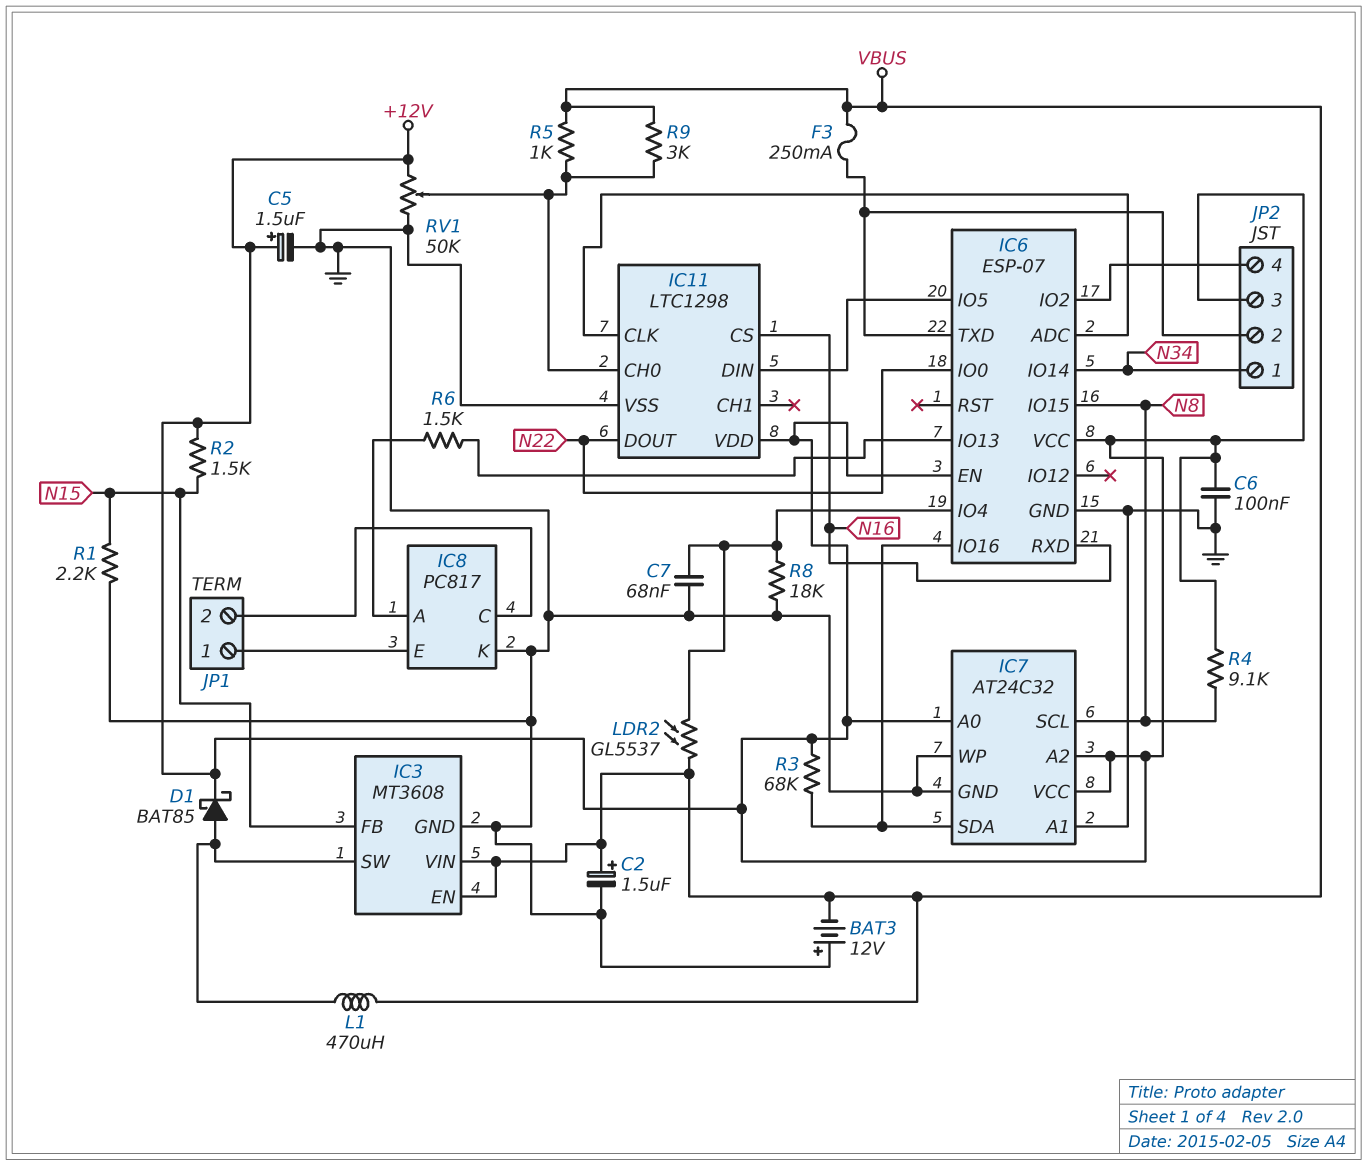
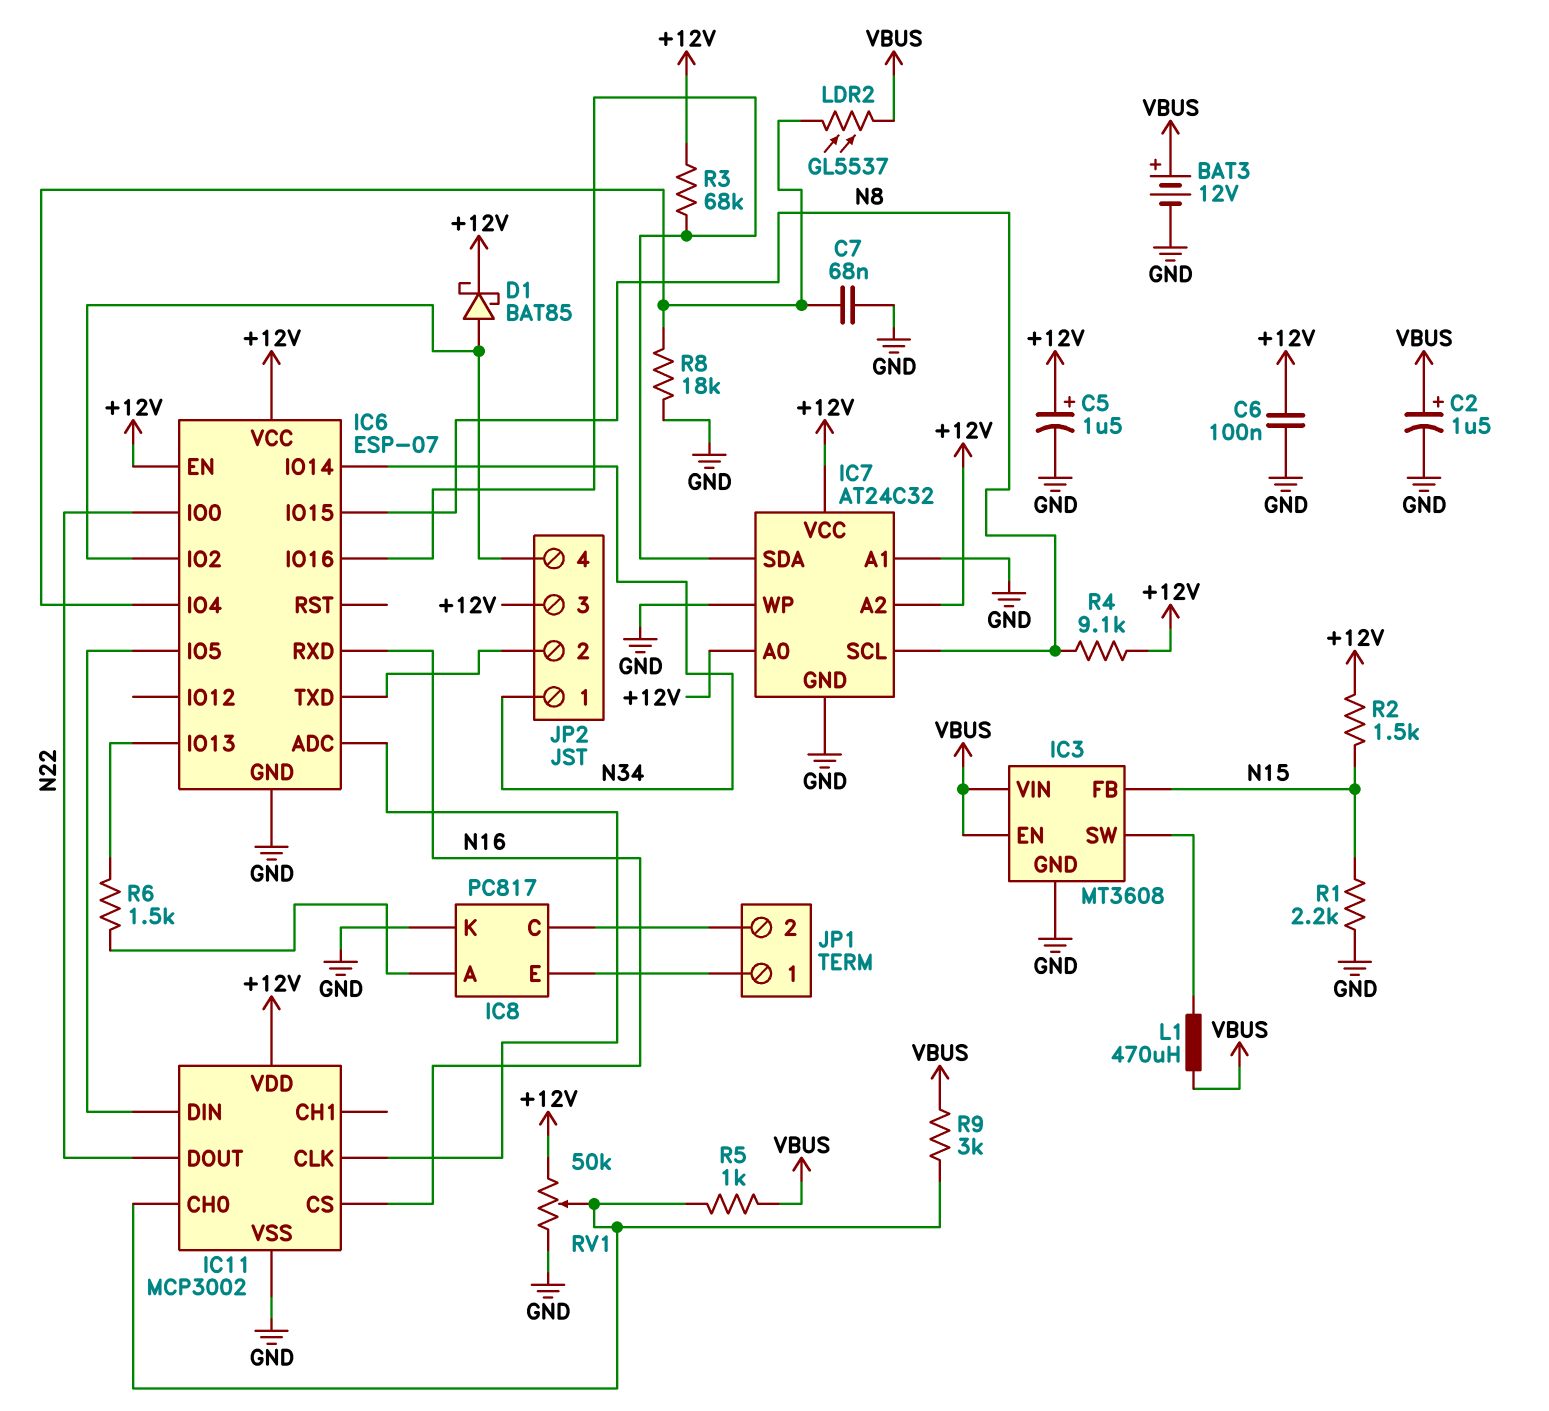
BAT3: 12V (plus GND, minus VBUS) -> 12V (plus VBUS, minus GND)
D1: schottky BAT85 (A IC3/SW, K +12V) -> schottky BAT85 (A IC6/IO2, K +12V)
F3: 250mA (IC6/TXD, VBUS) -> none
IC11: LTC1298 -> MCP3002

